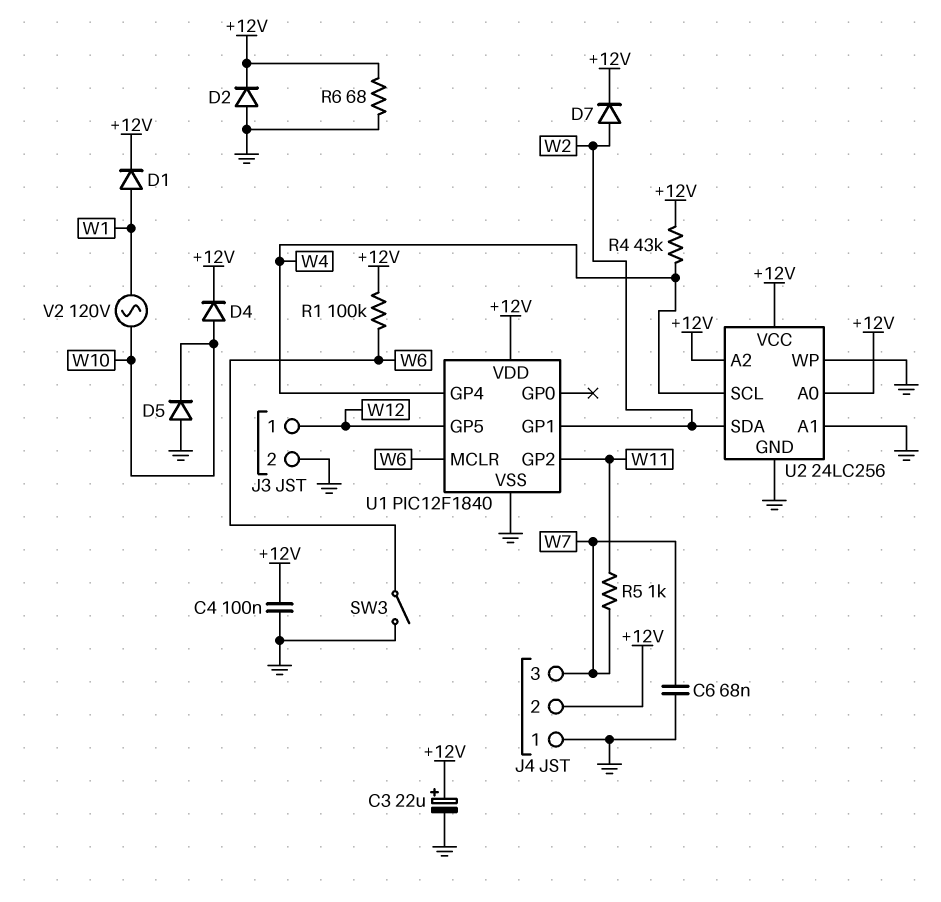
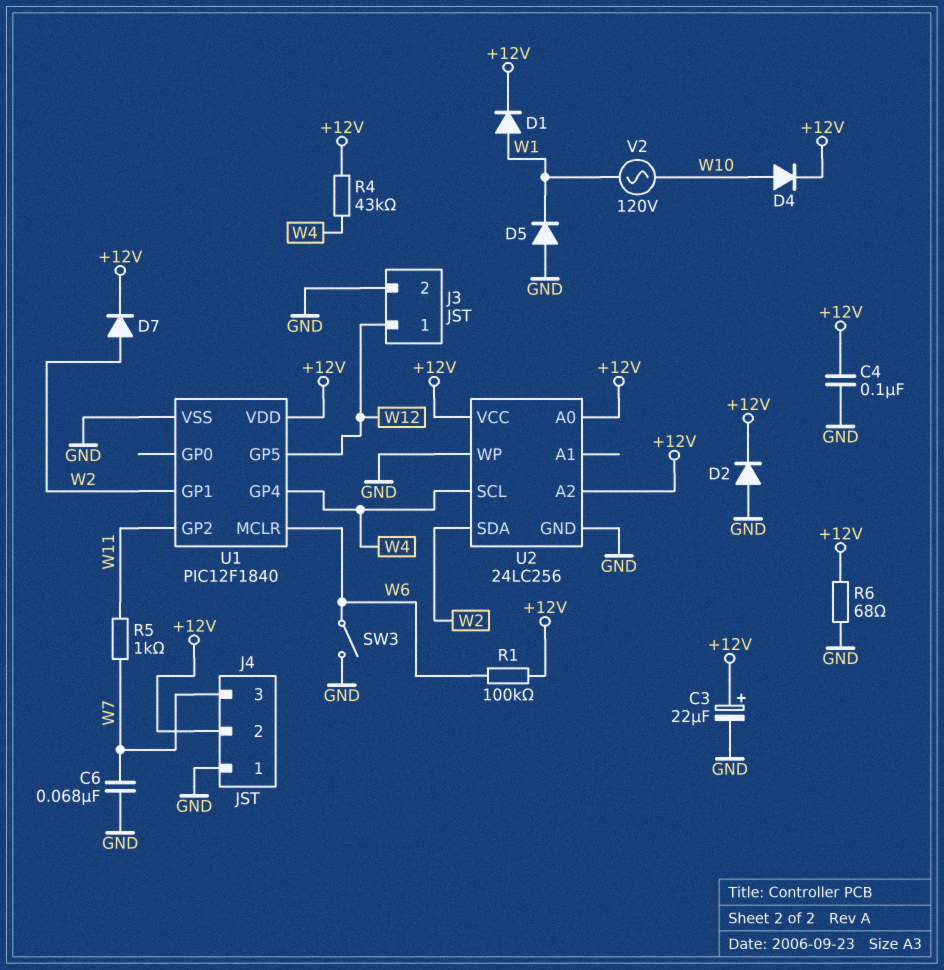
D5: diode (A GND, K W10) -> diode (A GND, K W1)
U2 pin A1: GND -> none

